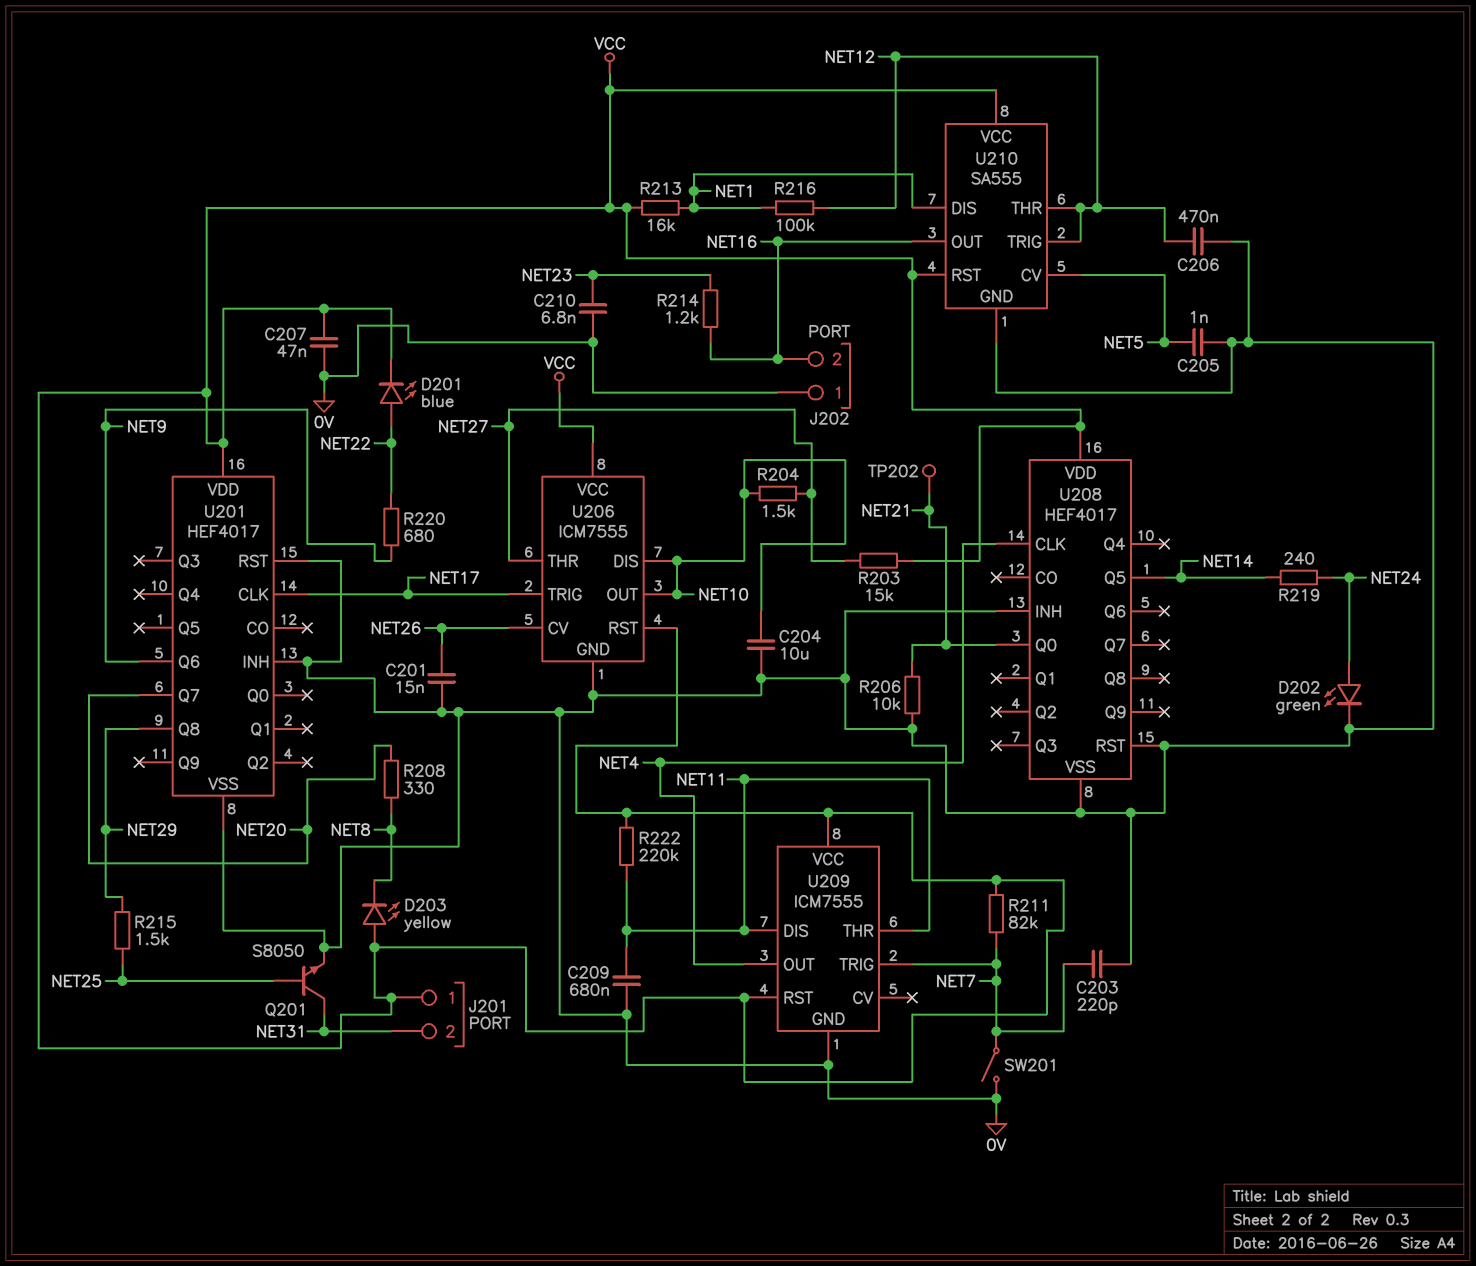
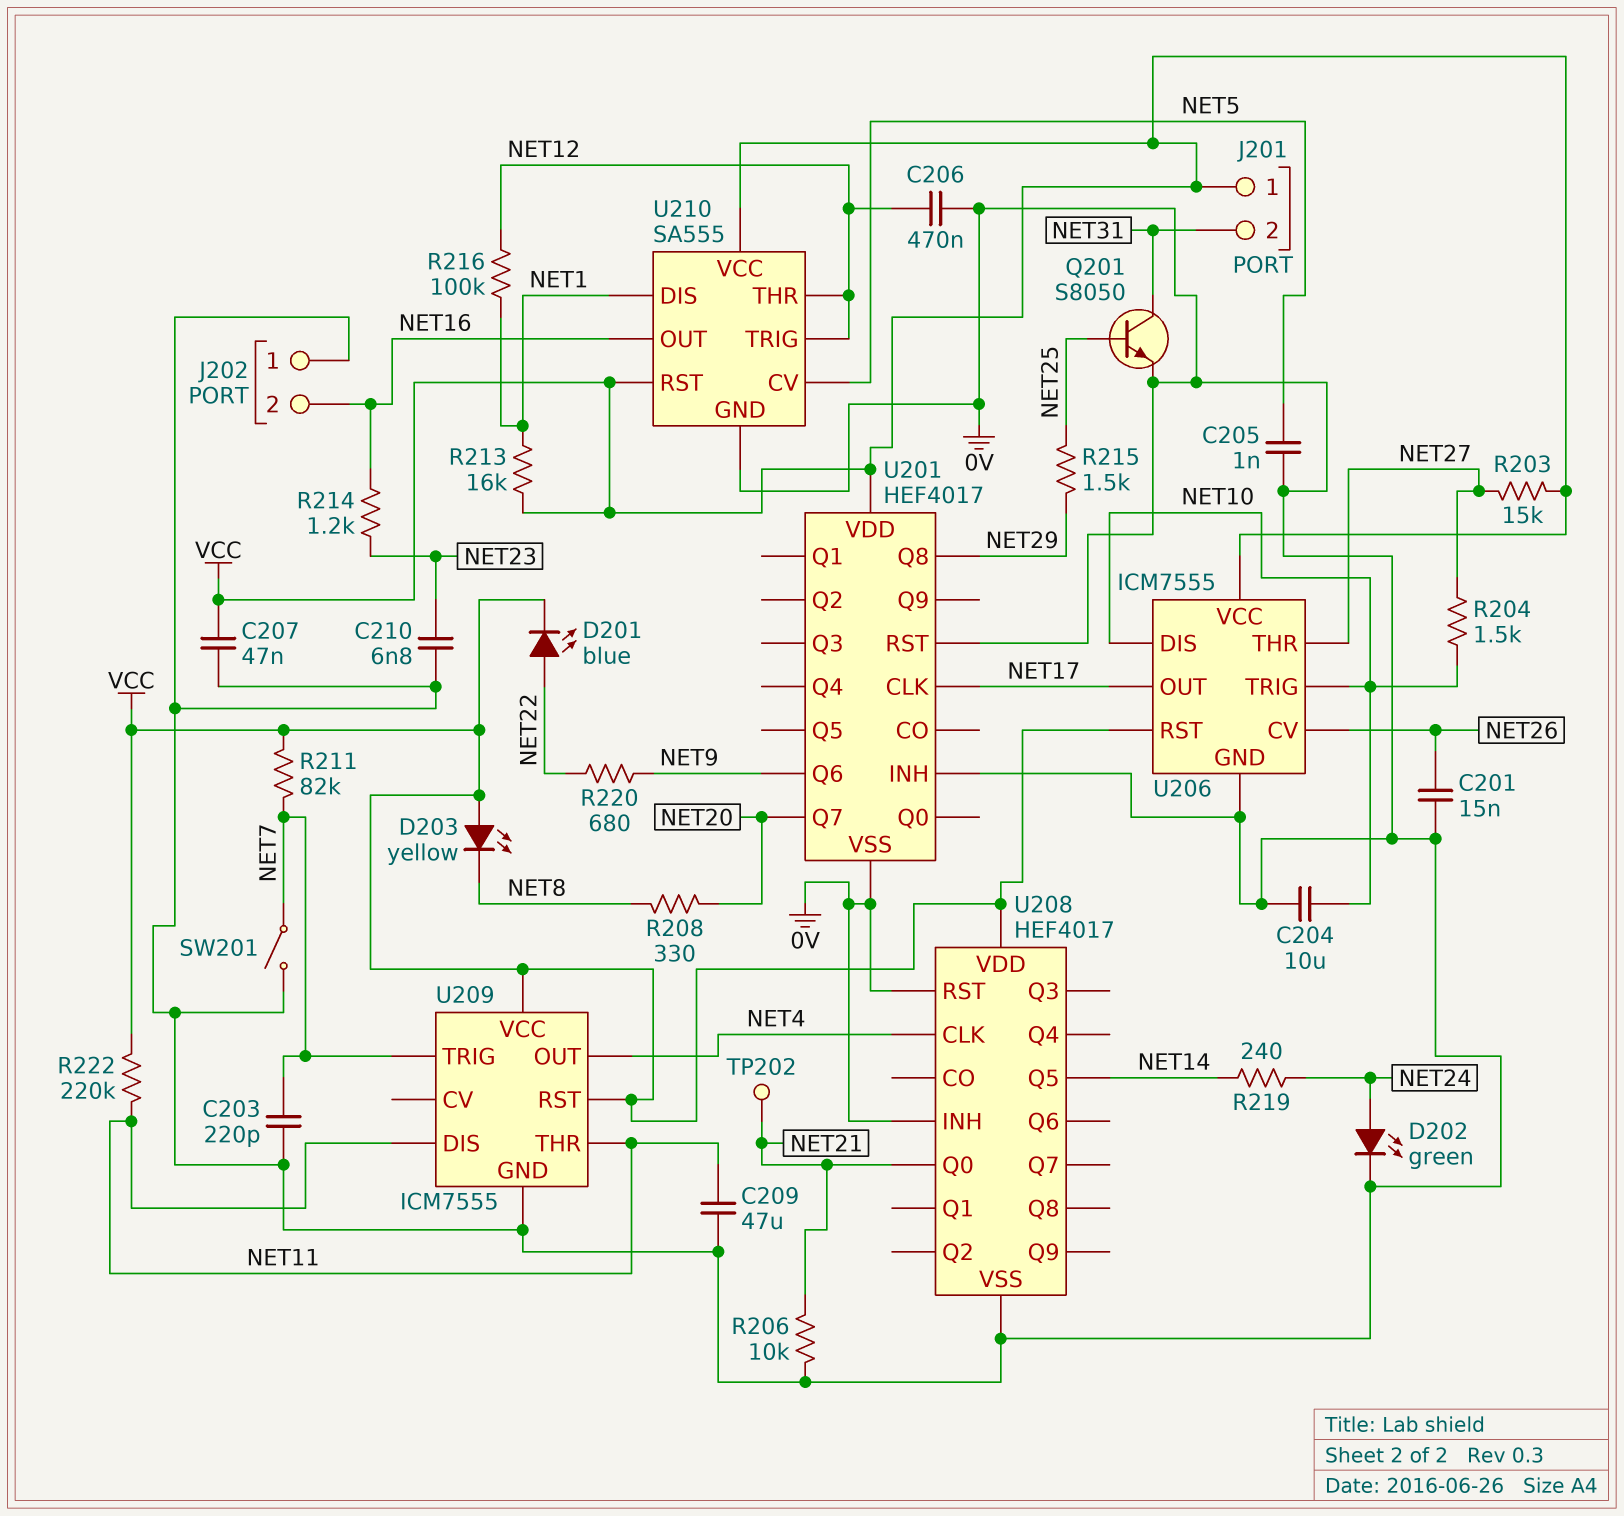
C209: 680nF (0V, NET11) -> 47uF (0V, NET11)
U206 pin OUT: NET10 -> NET17
U206 pin TRIG: NET17 -> NET10

